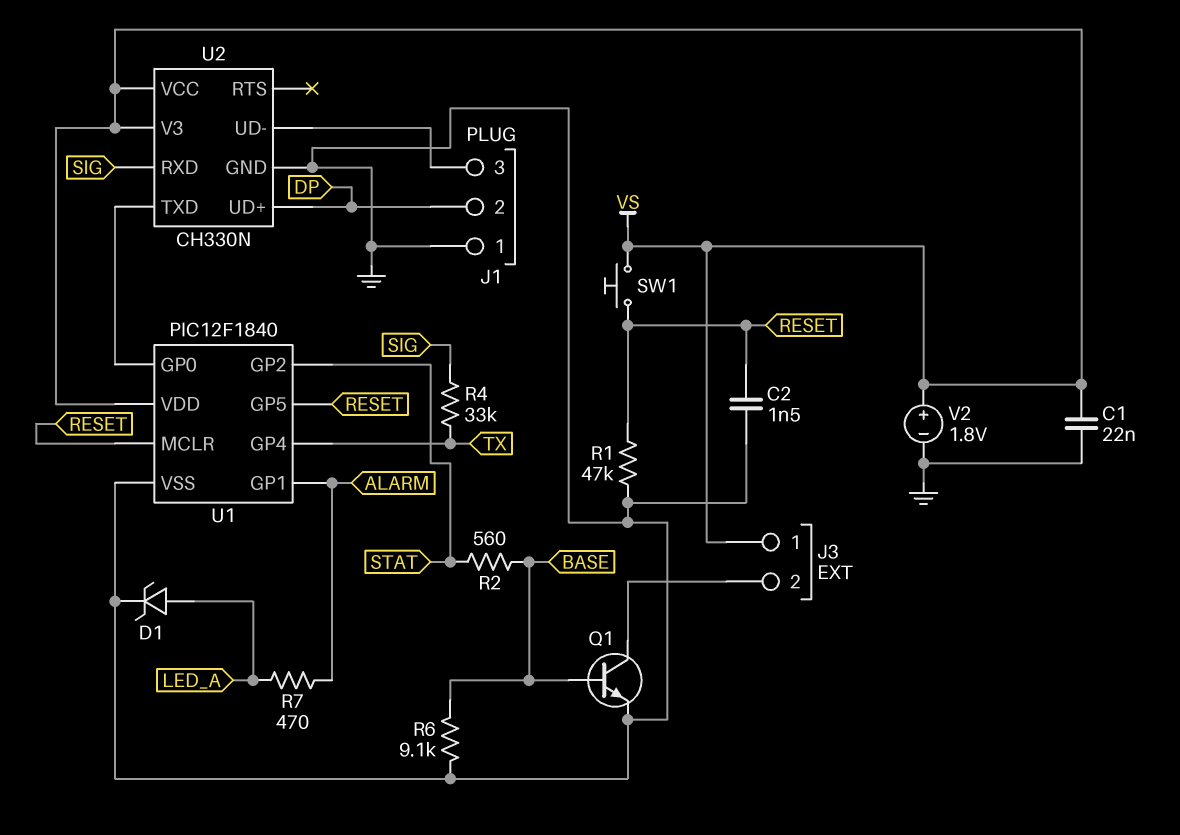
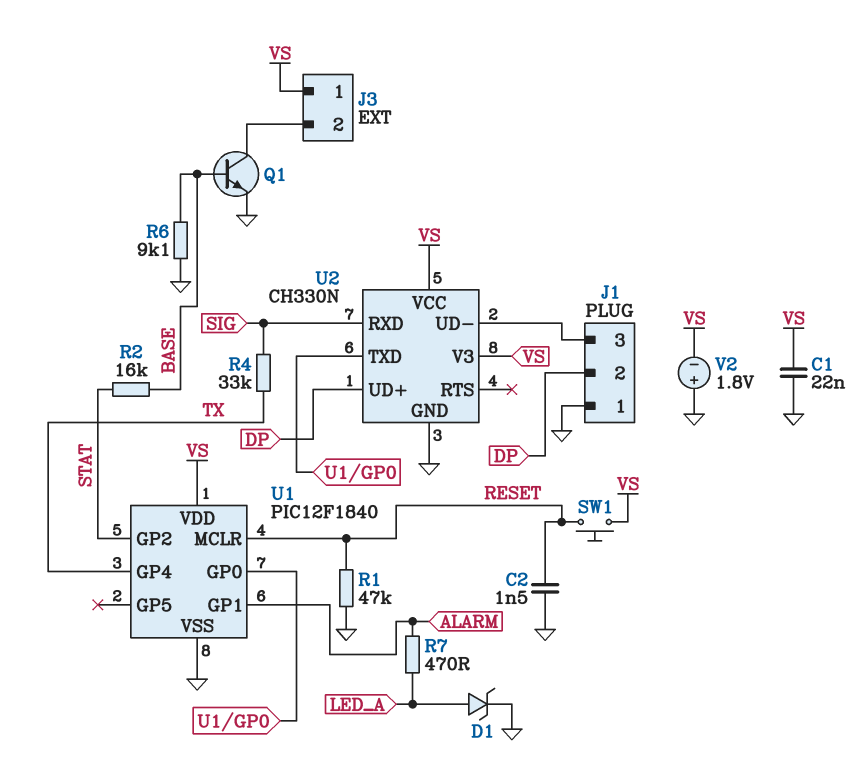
R2: 560 (BASE, STAT) -> 16k (BASE, STAT)
U1 pin GP5: RESET -> none
V2: 1.8V (plus VS, minus GND) -> 1.8V (plus GND, minus VS)

